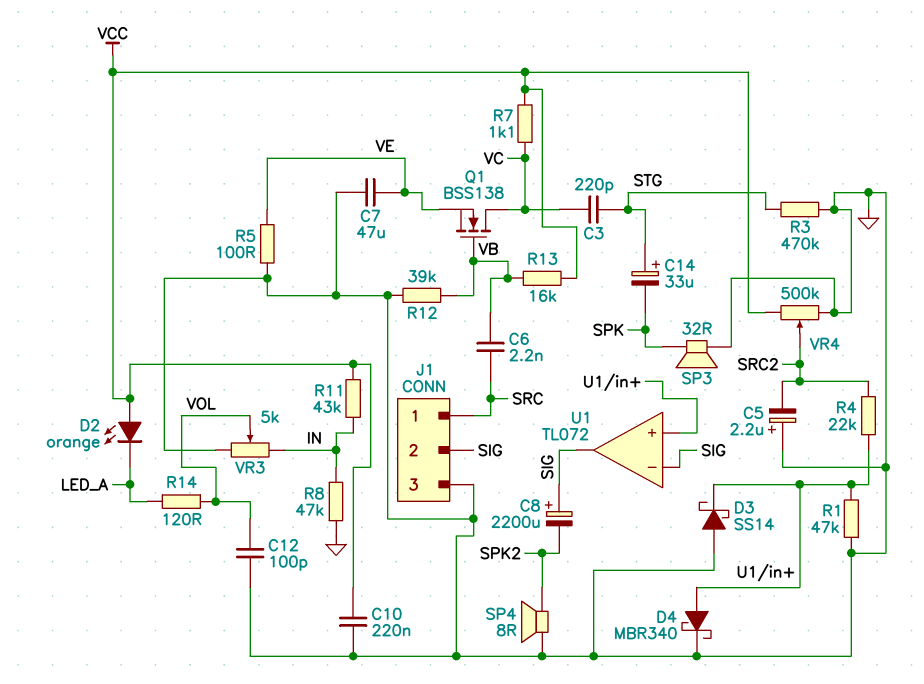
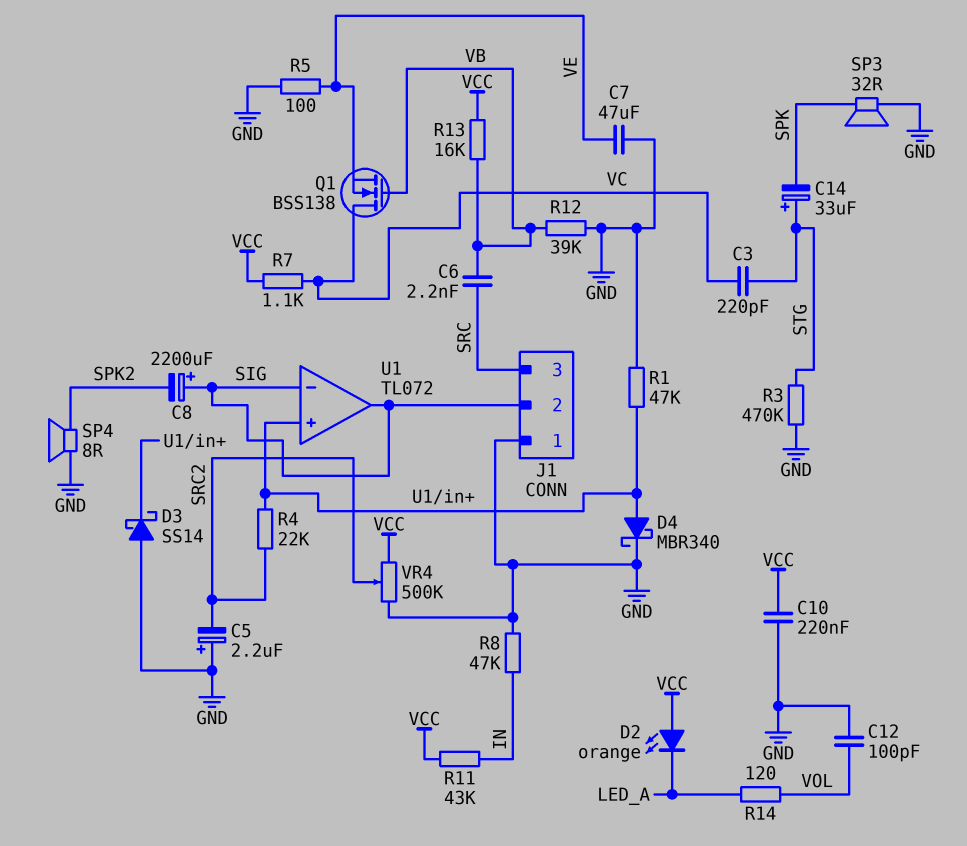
J1 pin 1: SRC -> GND
J1 pin 3: GND -> SRC
VR3: 5k (GND, IN, wiper VOL) -> none

